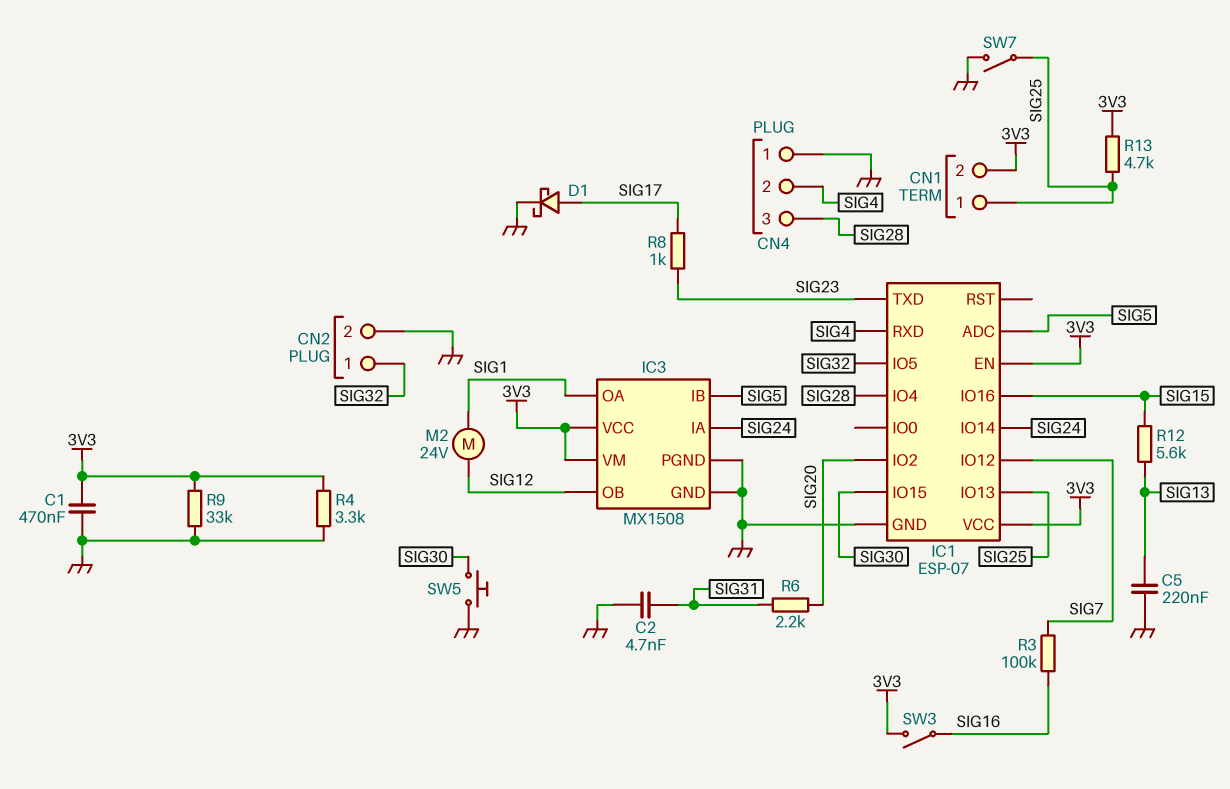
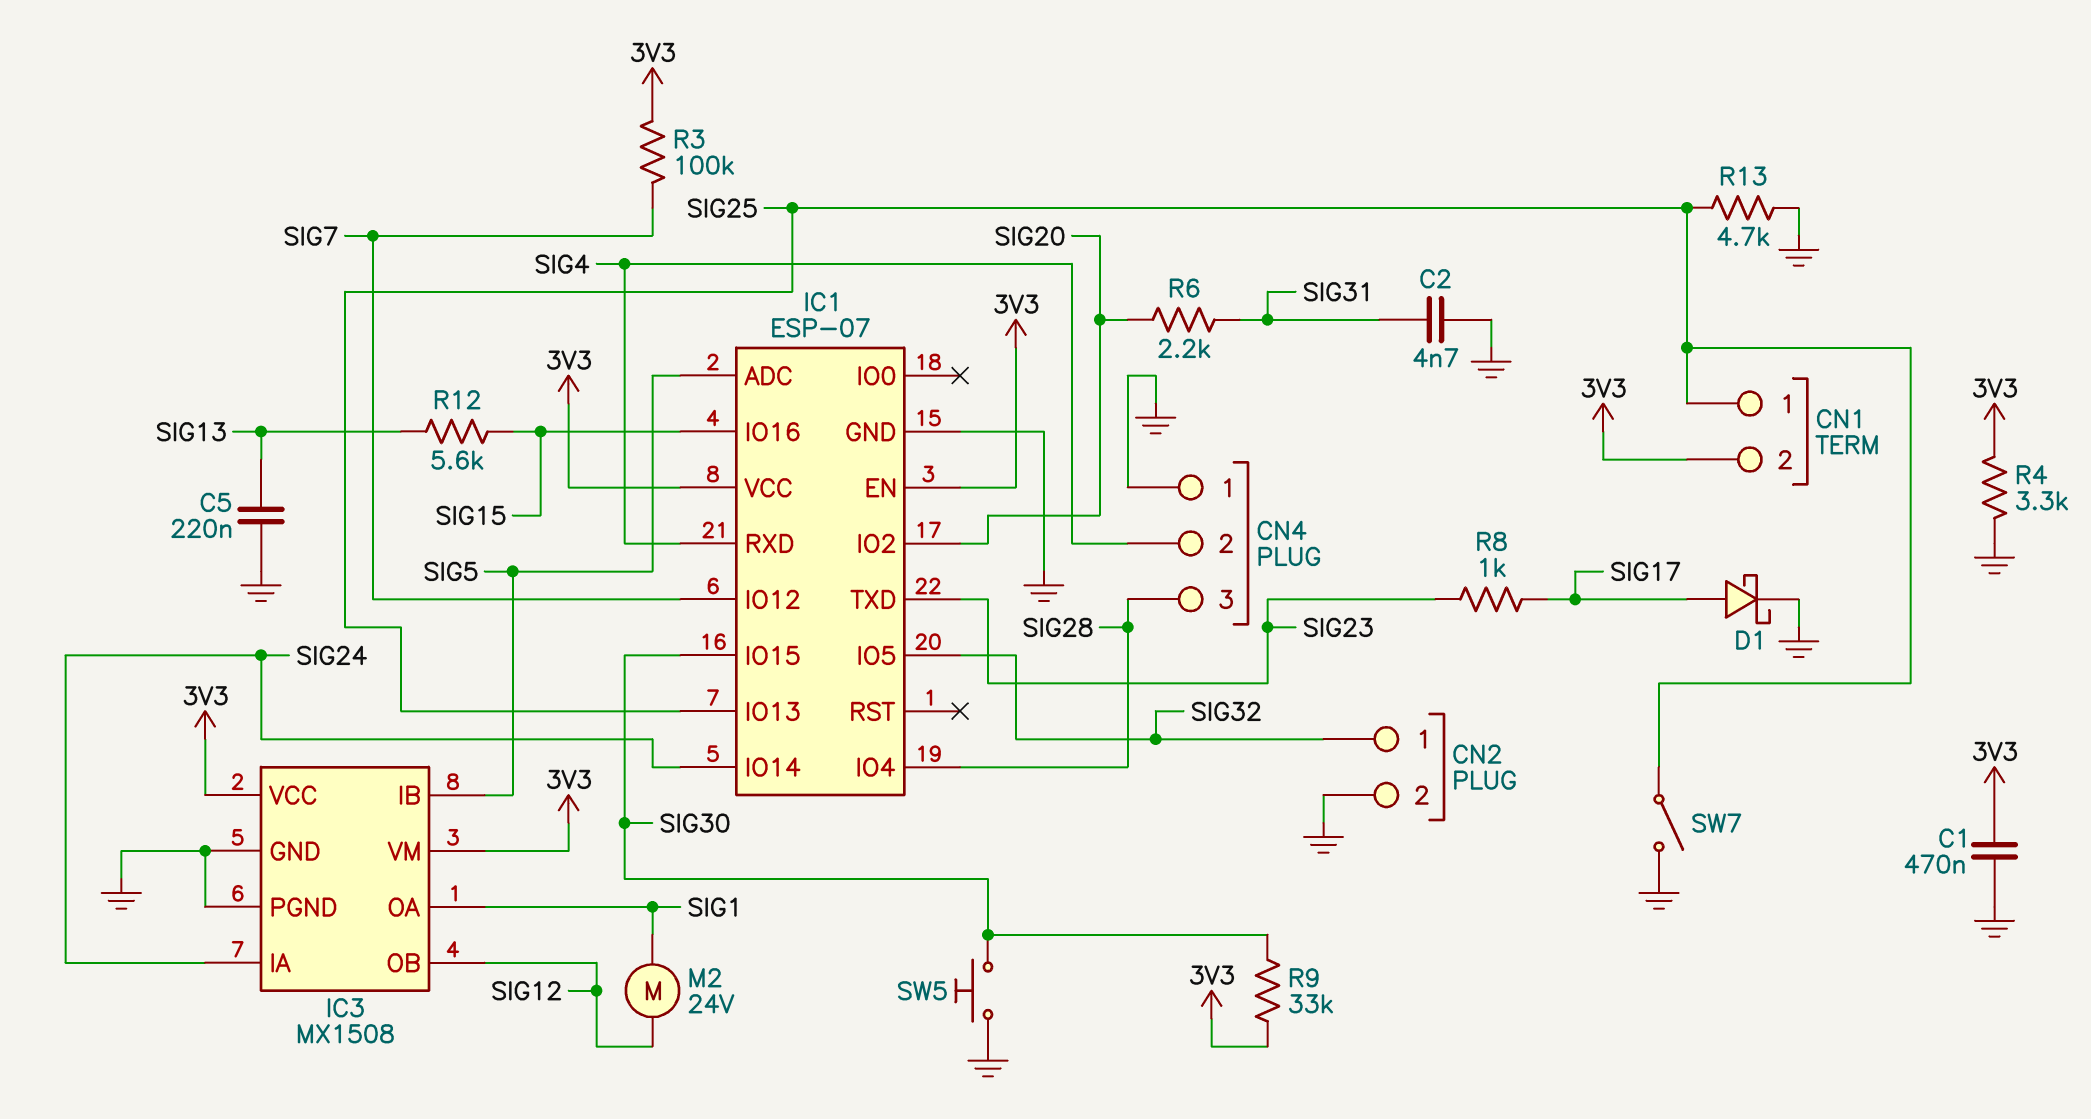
R3: 100k (SIG7, SIG16) -> 100k (3V3, SIG7)
R9: 33k (3V3, GND) -> 33k (3V3, SIG30)
R13: 4.7k (3V3, SIG25) -> 4.7k (GND, SIG25)
SW3: switch (3V3, SIG16) -> none

